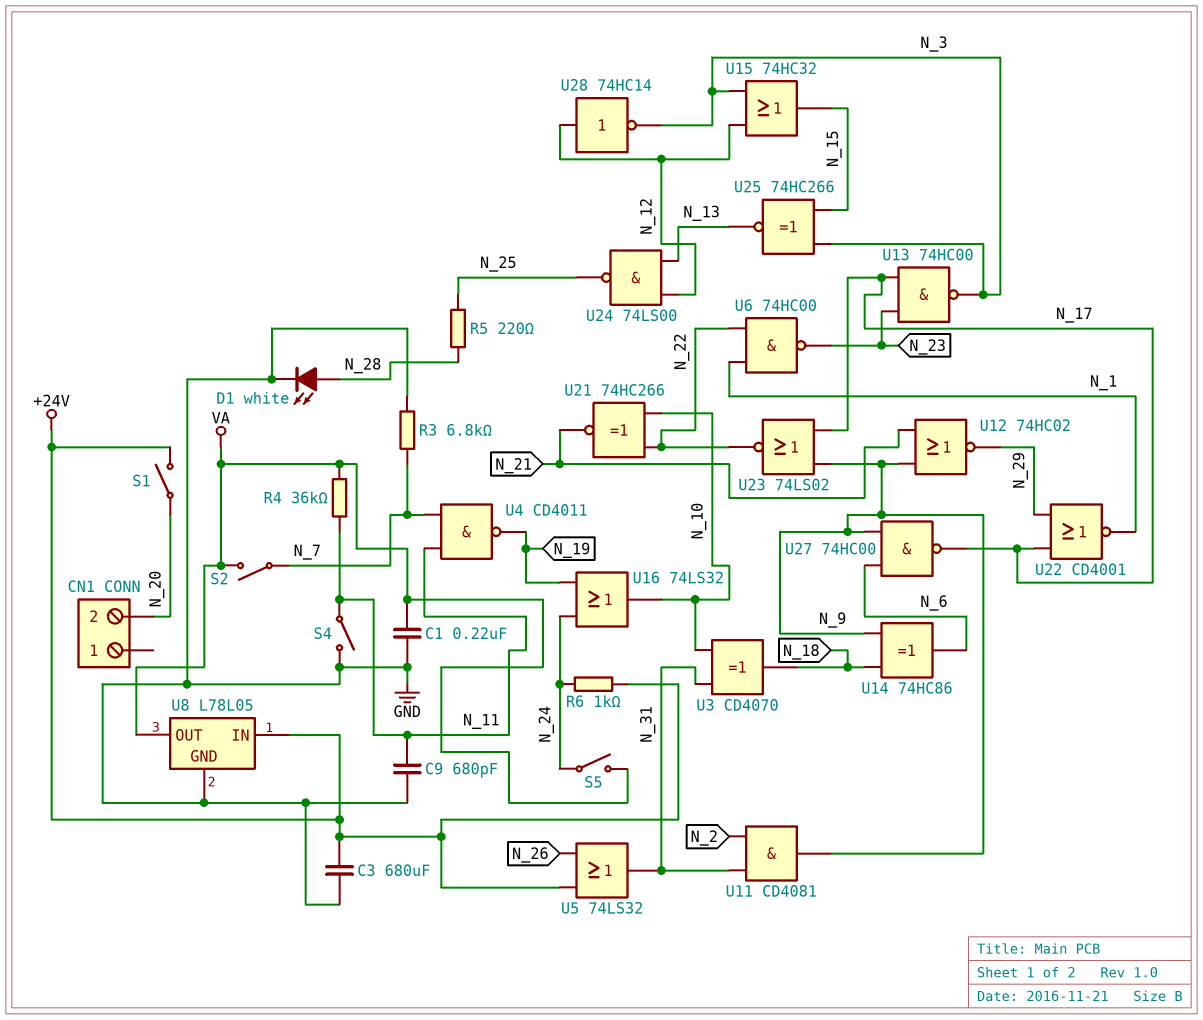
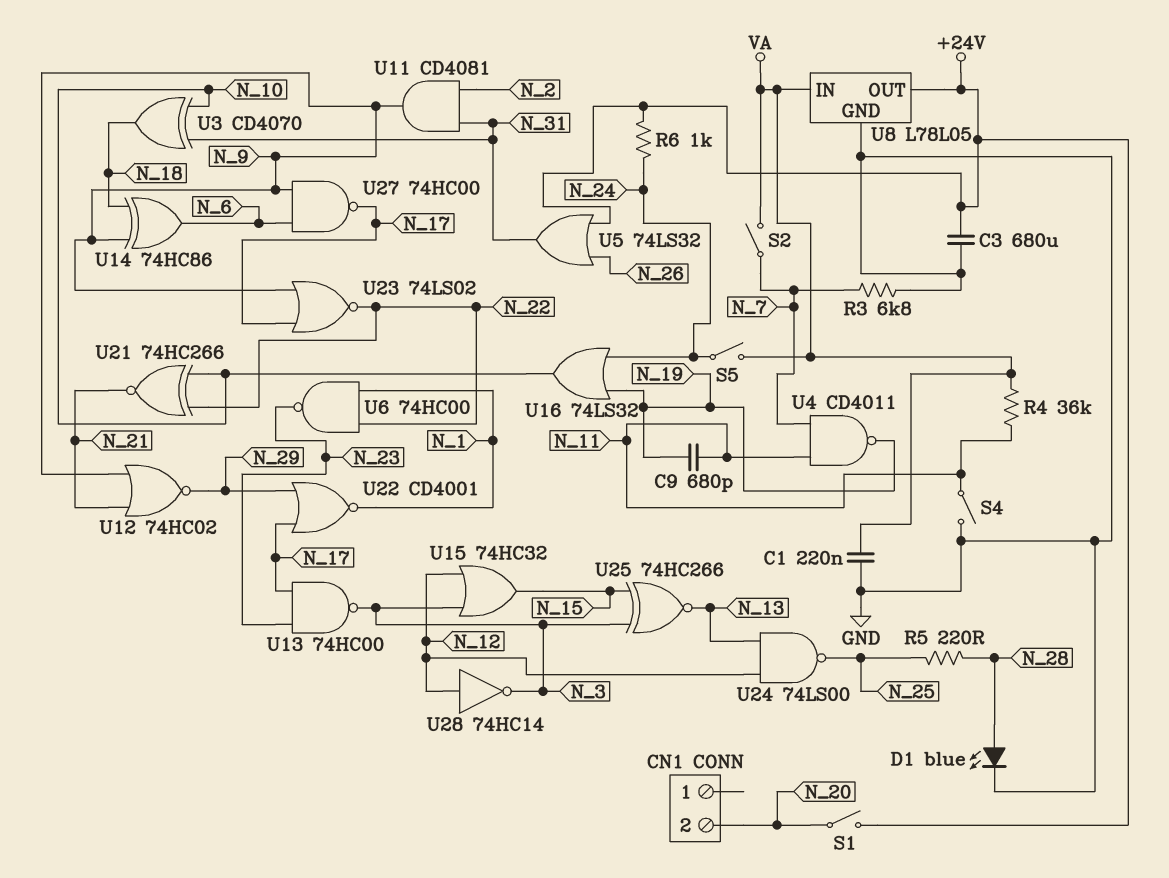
C9: 680pF (GND, N_11) -> 680pF (N_11, N_19)
D1: LED white (A N_28, K GND) -> LED blue (A N_28, K GND)
U8 pin IN: +24V -> VA
U8 pin OUT: VA -> +24V

